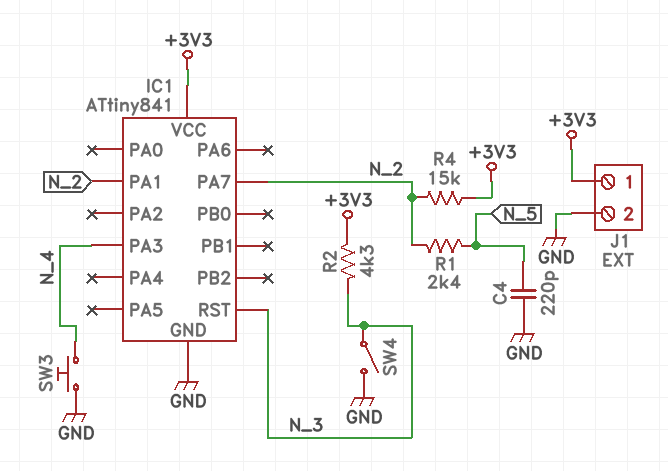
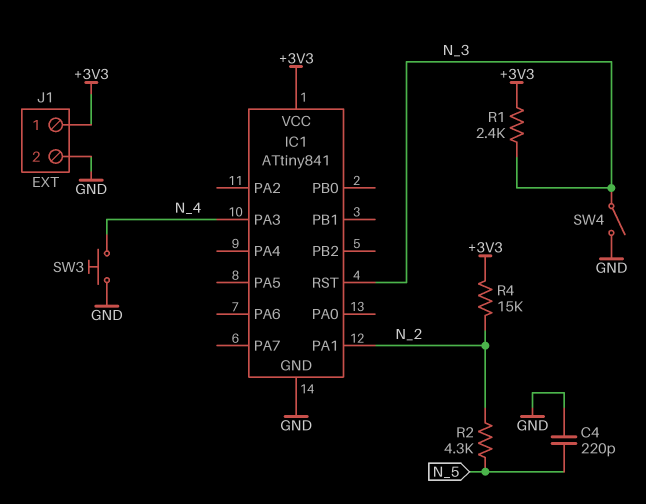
IC1 pin PA7: N_2 -> none
R1: 2.4k (N_2, N_5) -> 2.4k (+3V3, N_3)
R2: 4.3k (+3V3, N_3) -> 4.3k (N_2, N_5)

